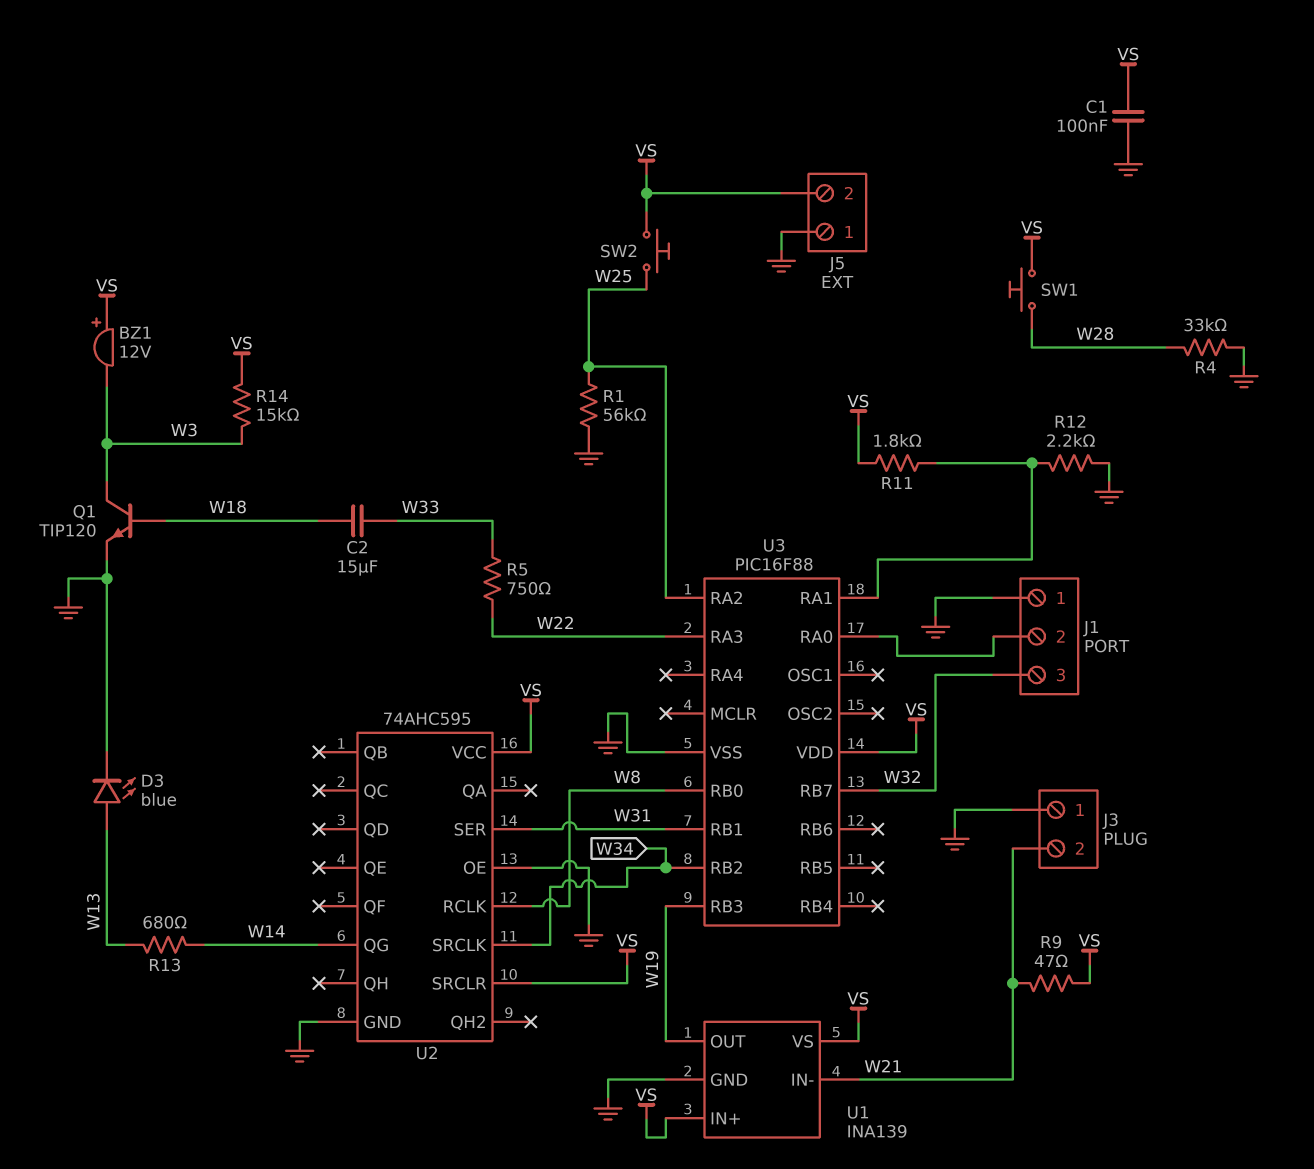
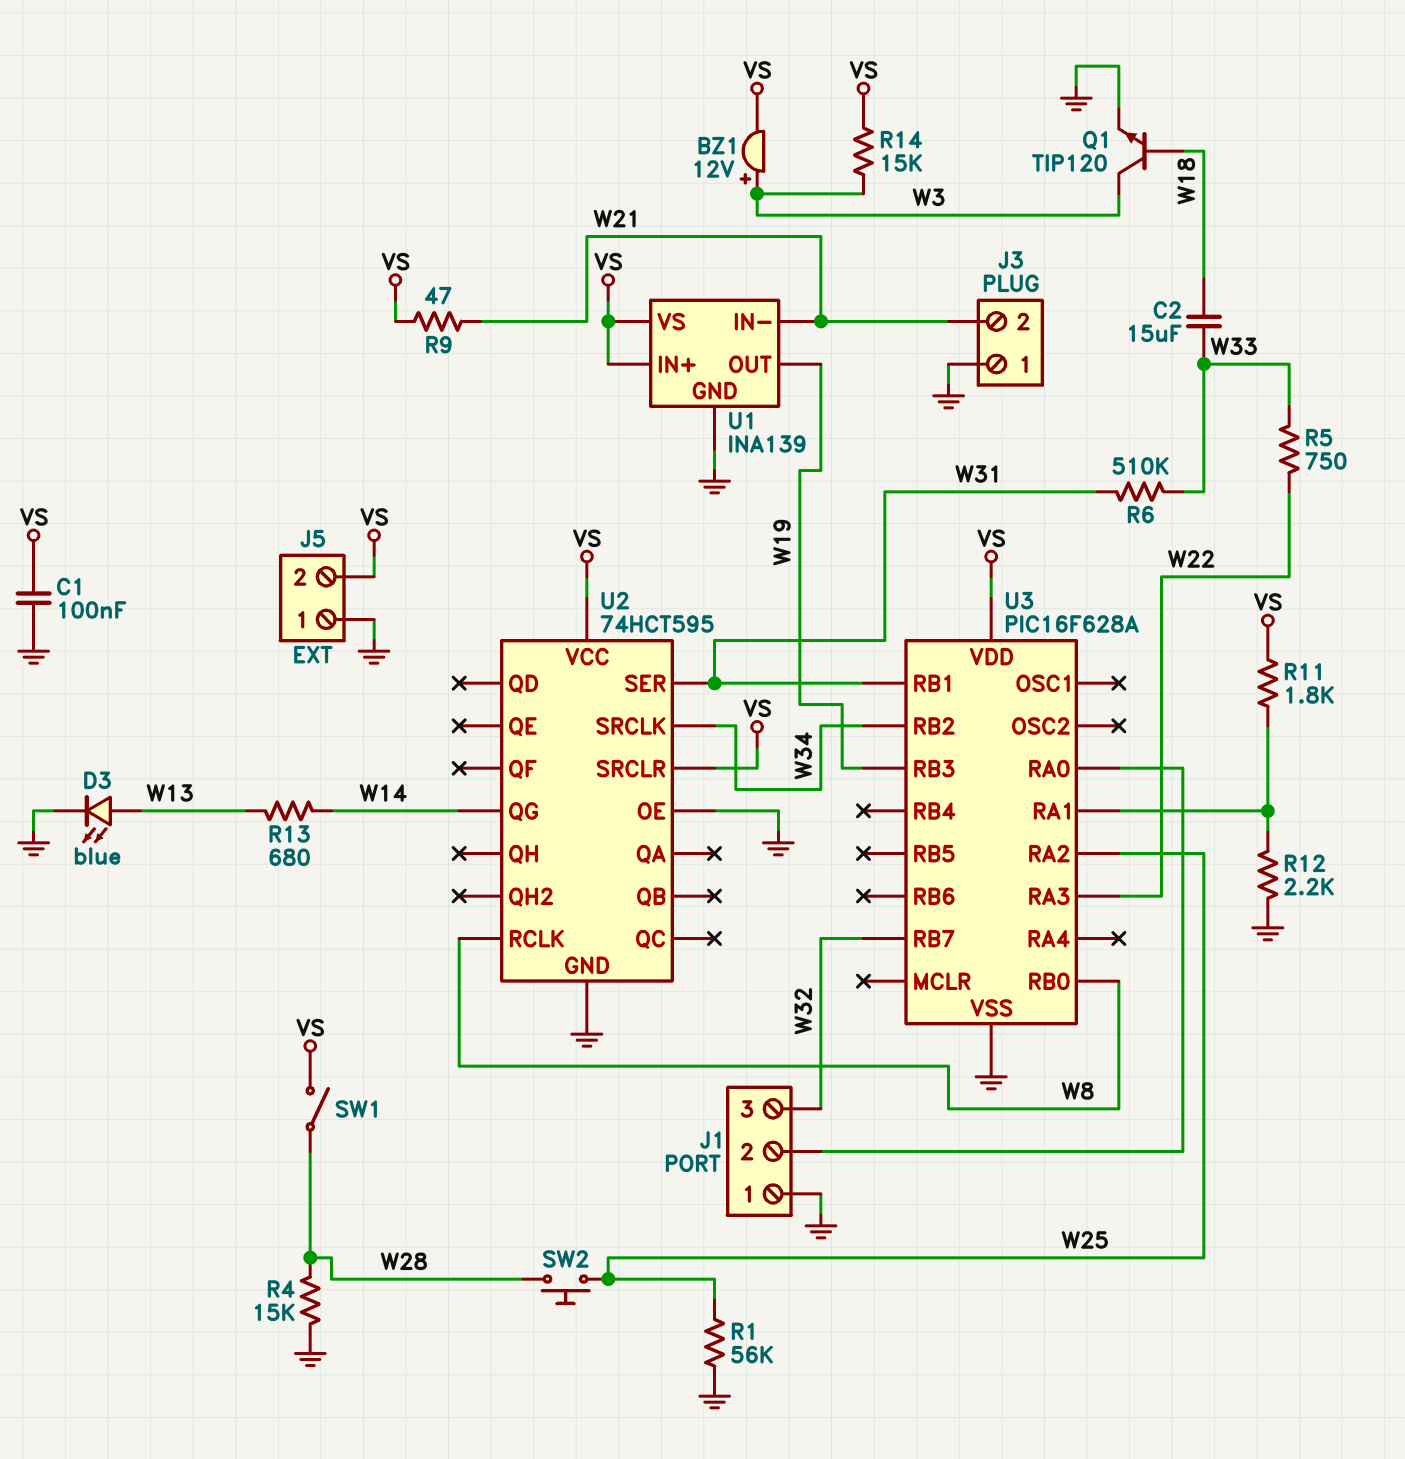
BZ1: buzzer 12V (plus VS, minus W3) -> buzzer 12V (plus W3, minus VS)
R4: 33k (GND, W28) -> 15k (GND, W28)
R6: none -> 510k (W31, W33)
SW1: button (VS, W28) -> switch (VS, W28)
SW2: button (VS, W25) -> button (W25, W28)
U2: 74AHC595 -> 74HCT595
U3: PIC16F88 -> PIC16F628A

